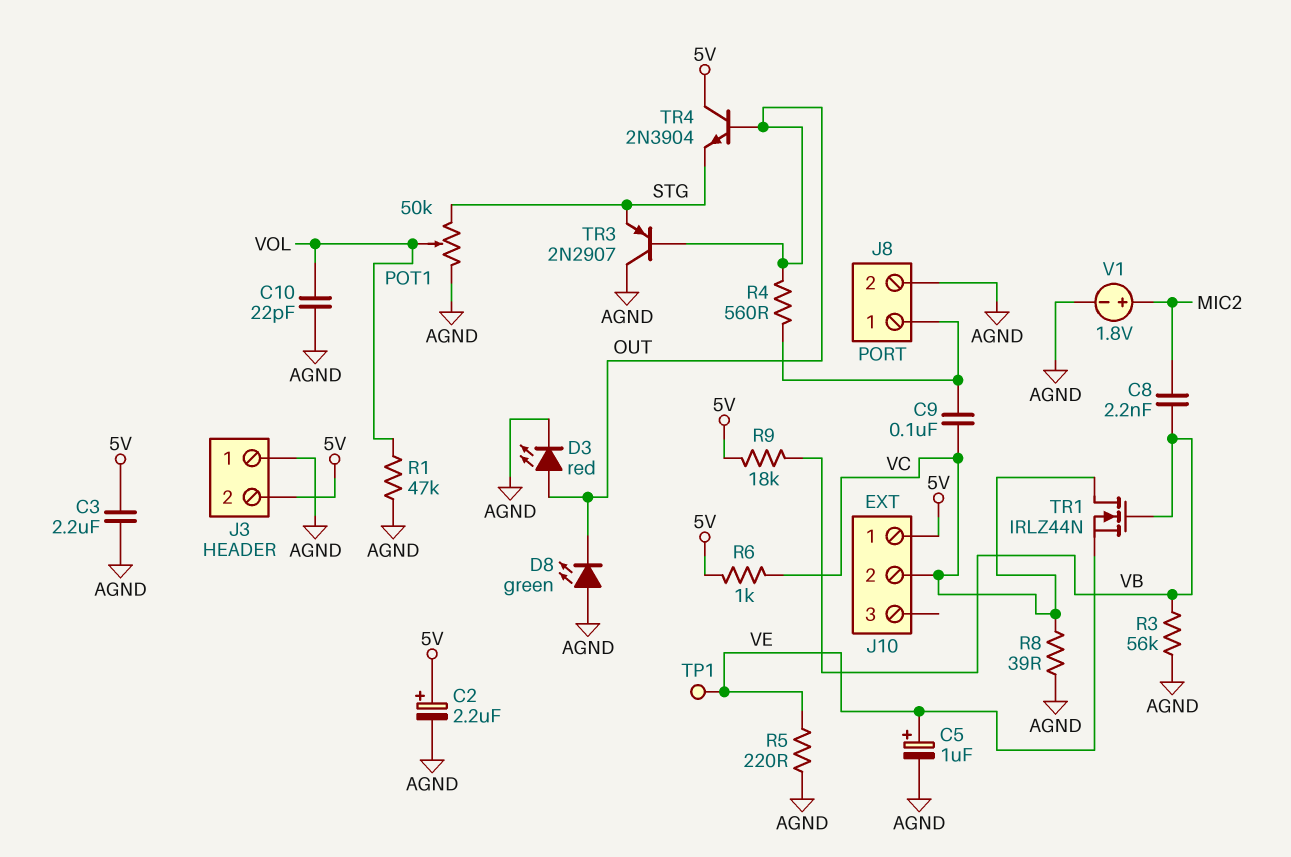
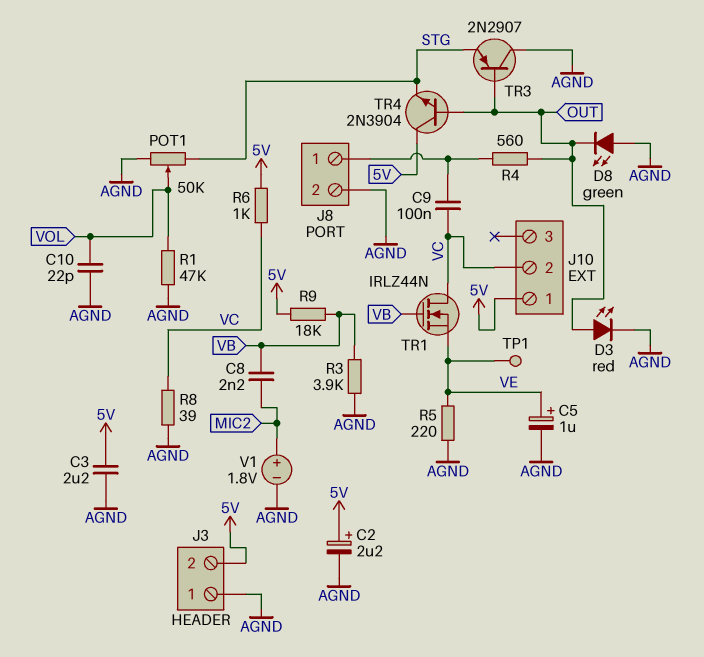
R3: 56k (AGND, VB) -> 3.9k (AGND, VB)

